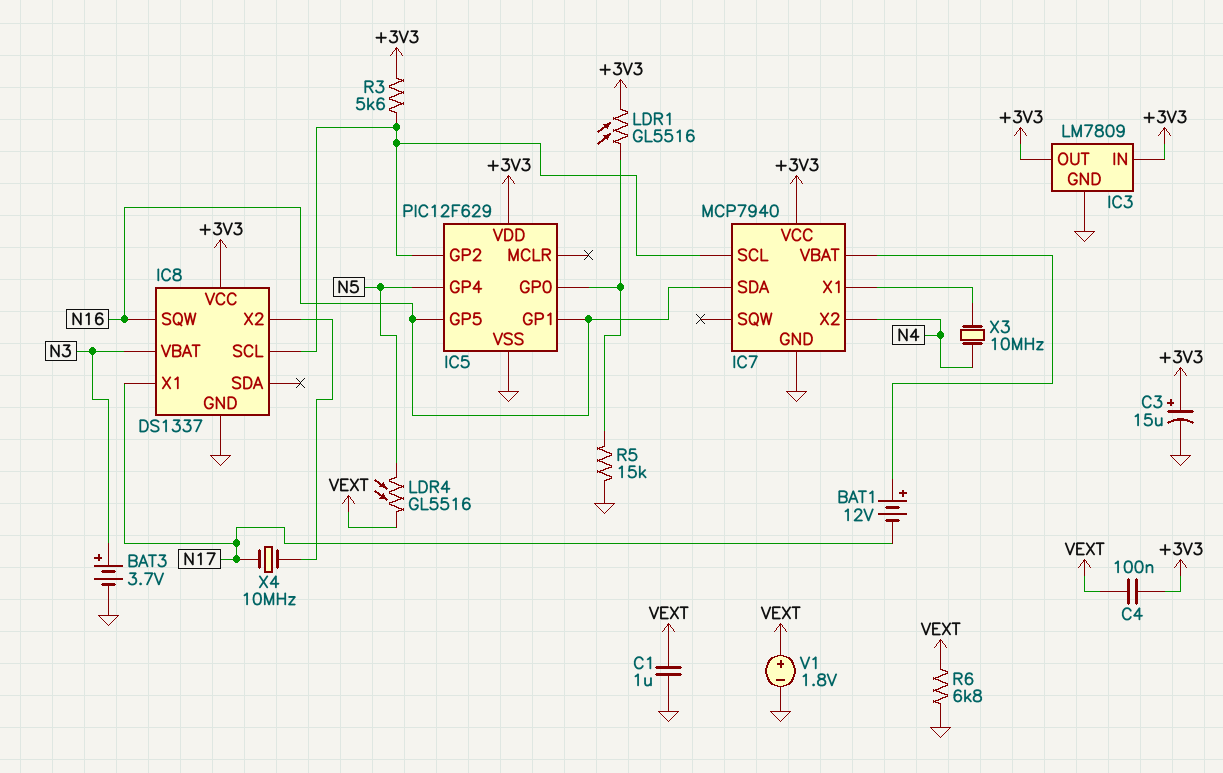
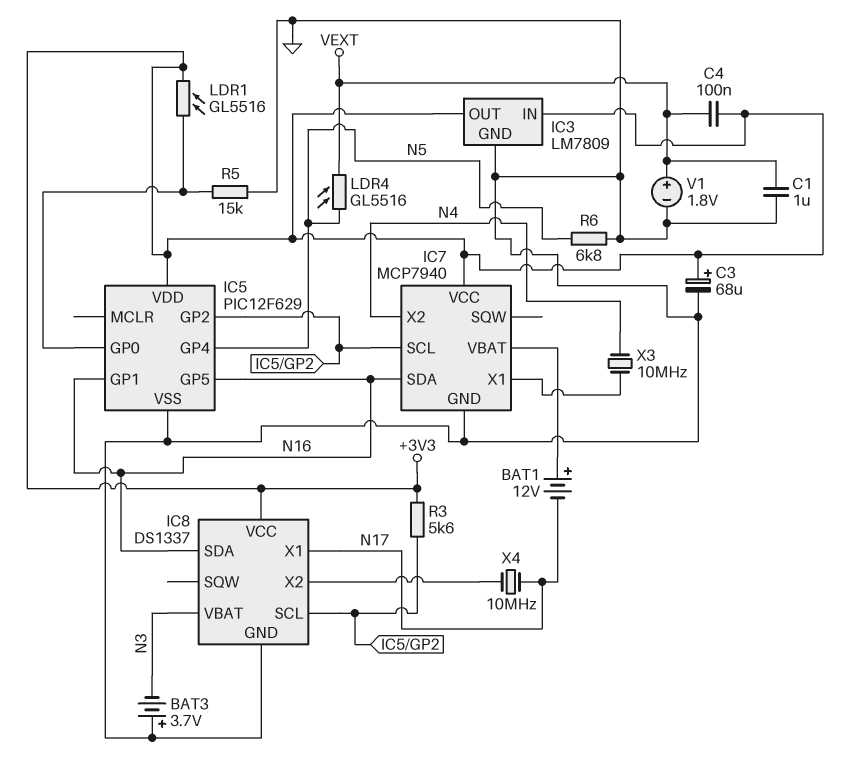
BAT3: 3.7V (plus N3, minus GND) -> 3.7V (plus GND, minus N3)
C3: 15uF (plus +3V3, minus GND) -> 68uF (plus +3V3, minus GND)
IC8 pin SDA: none -> N16
IC8 pin SQW: N16 -> none
R6: 6.8k (GND, VEXT) -> 6.8k (GND, N5)

